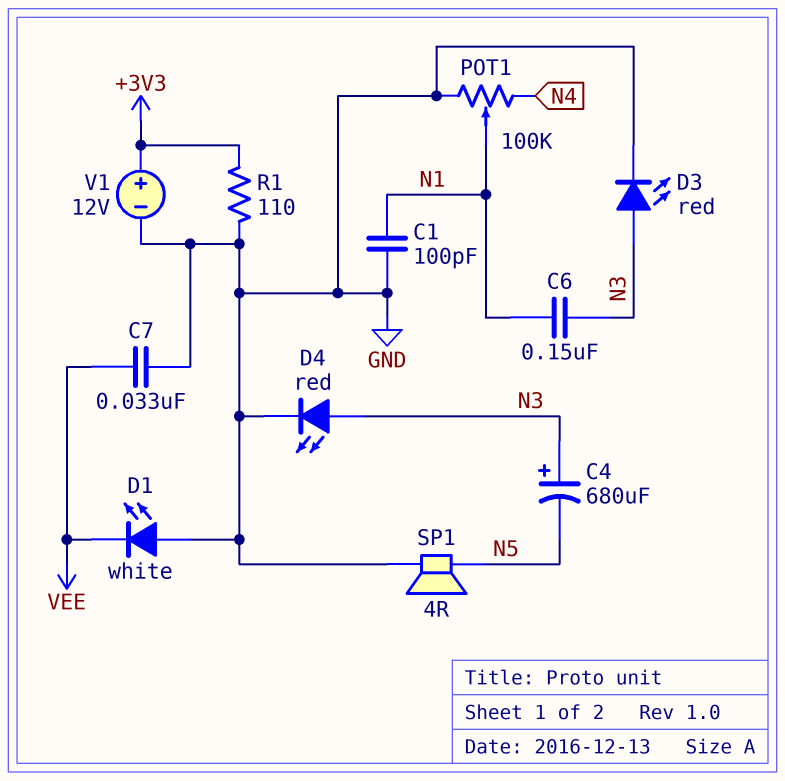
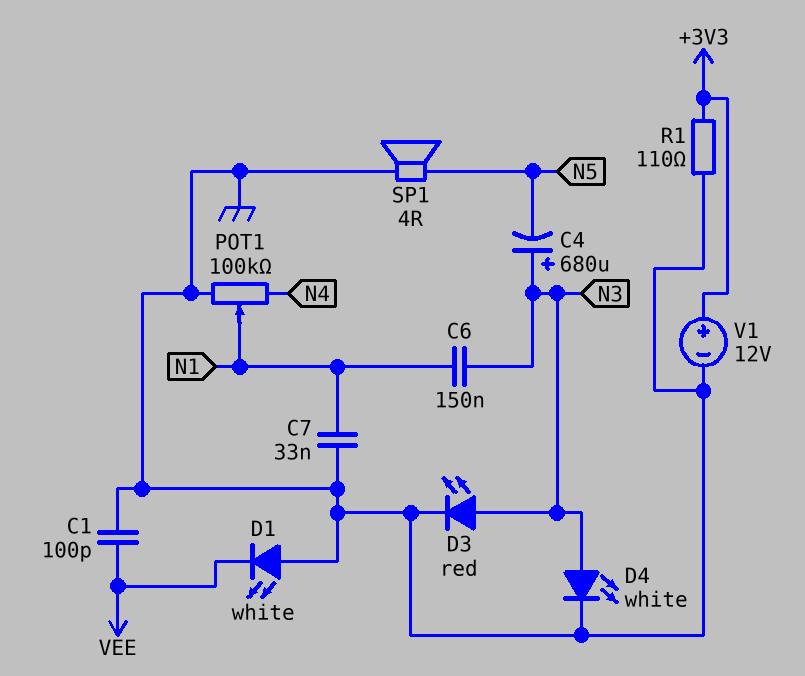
C1: 100pF (GND, N1) -> 100pF (GND, VEE)
C7: 33nF (GND, VEE) -> 33nF (GND, N1)
D4: LED red (A N3, K GND) -> LED white (A N3, K GND)

